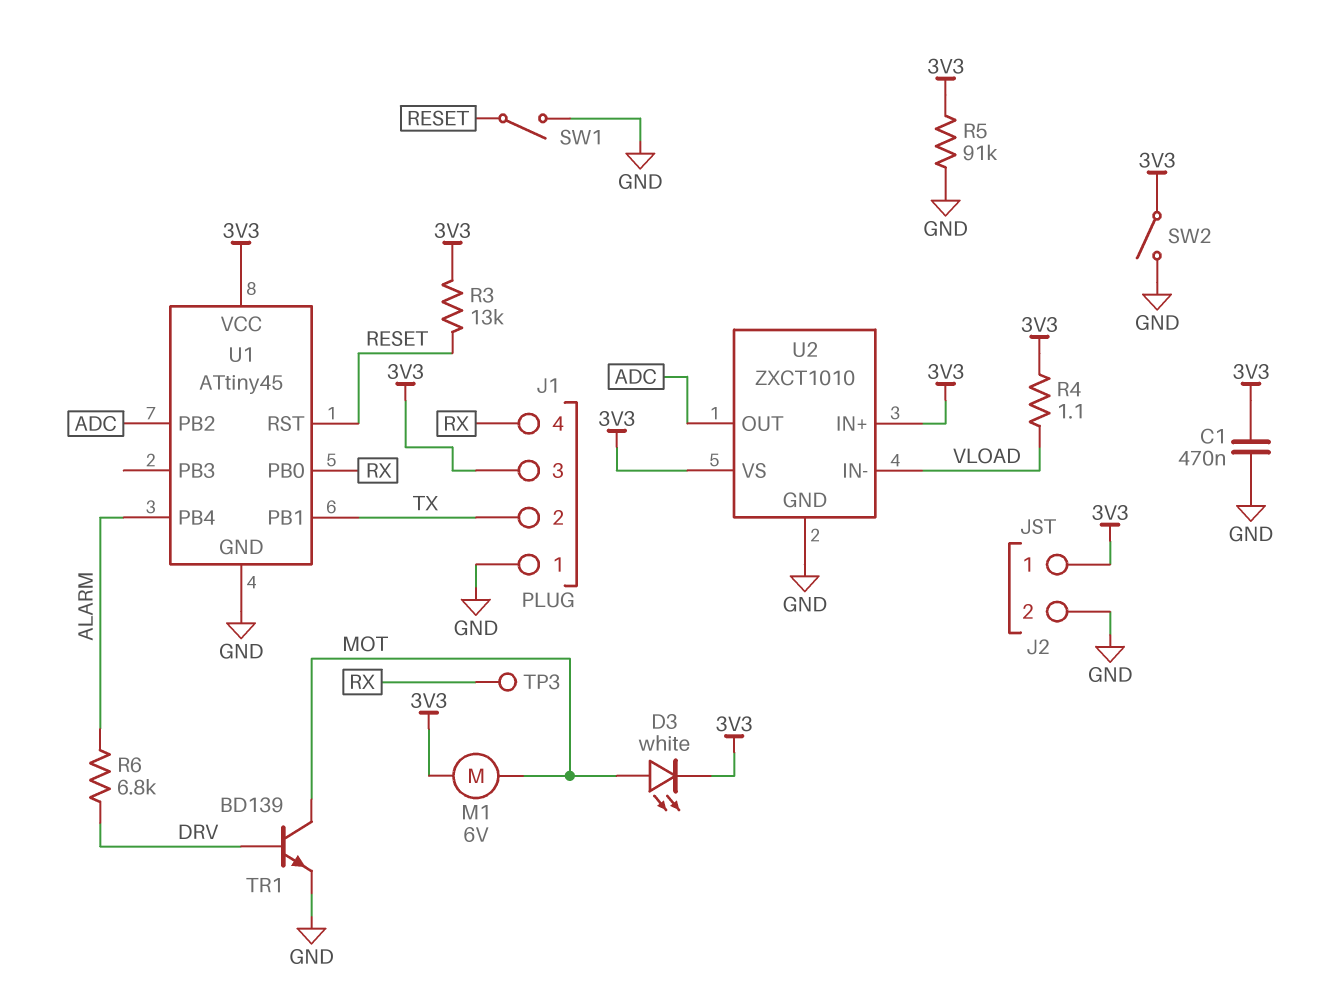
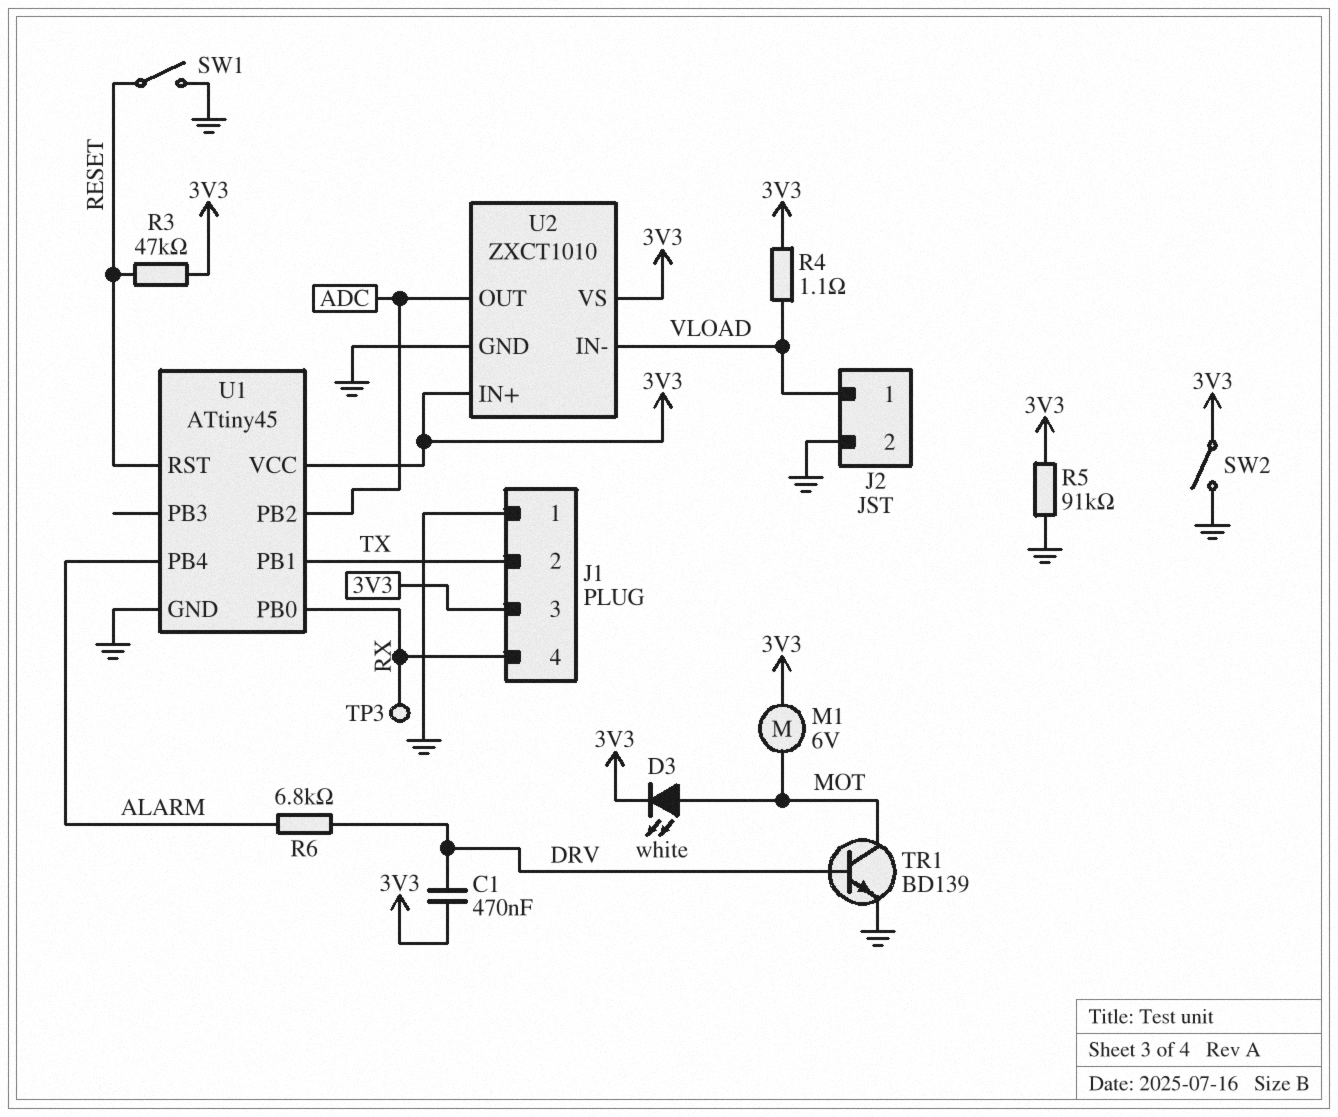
C1: 470nF (3V3, GND) -> 470nF (3V3, DRV)
J2 pin 1: 3V3 -> VLOAD
R3: 13k (3V3, RESET) -> 47k (3V3, RESET)

